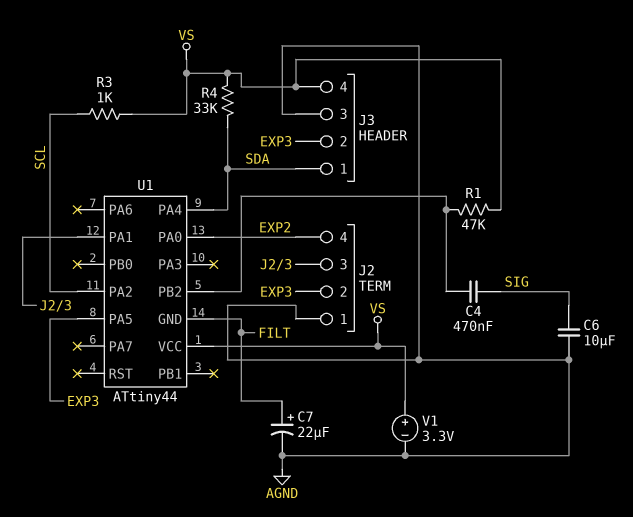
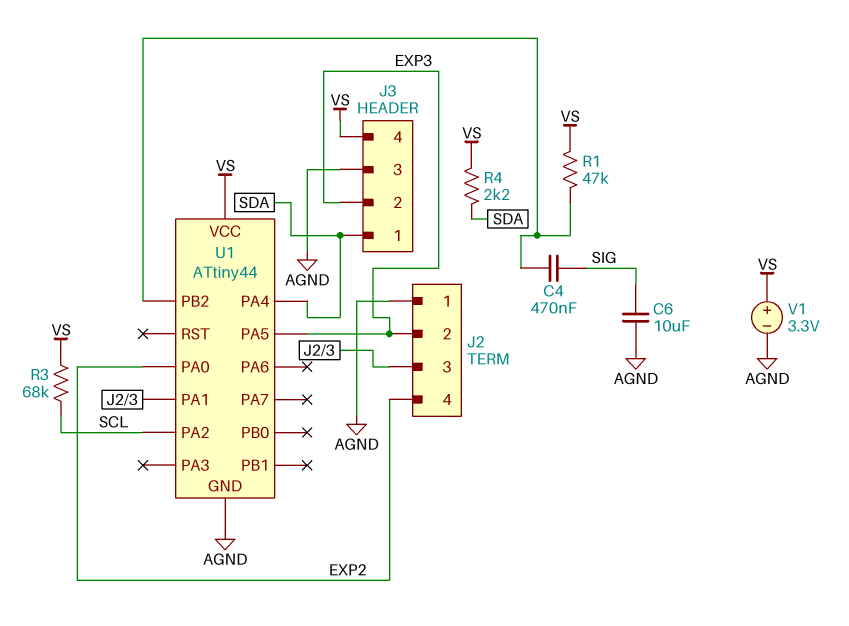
C7: 22uF (plus FILT, minus AGND) -> none
R3: 1k (SCL, VS) -> 68k (SCL, VS)
R4: 33k (SDA, VS) -> 2.2k (SDA, VS)
U1 pin GND: FILT -> AGND

